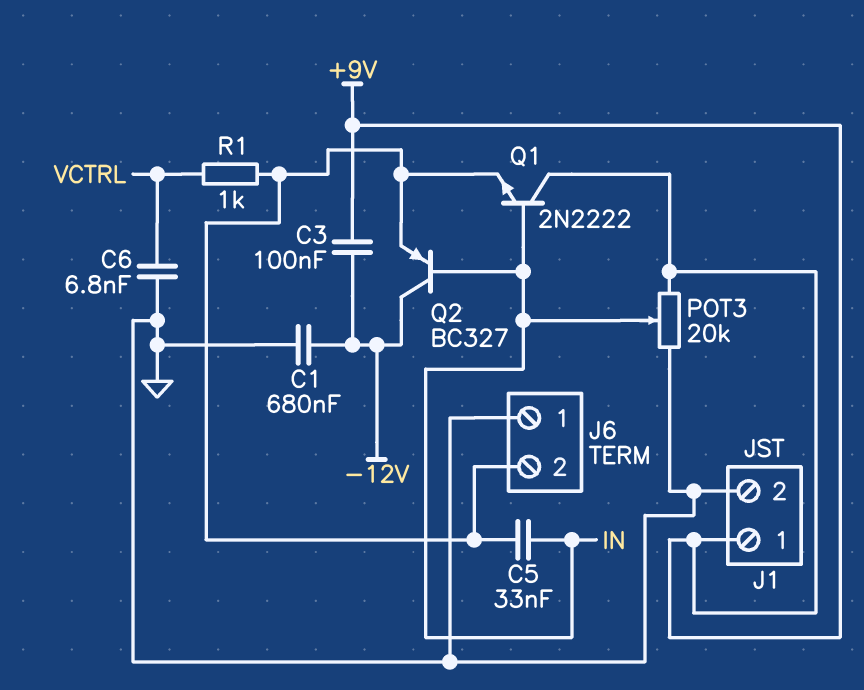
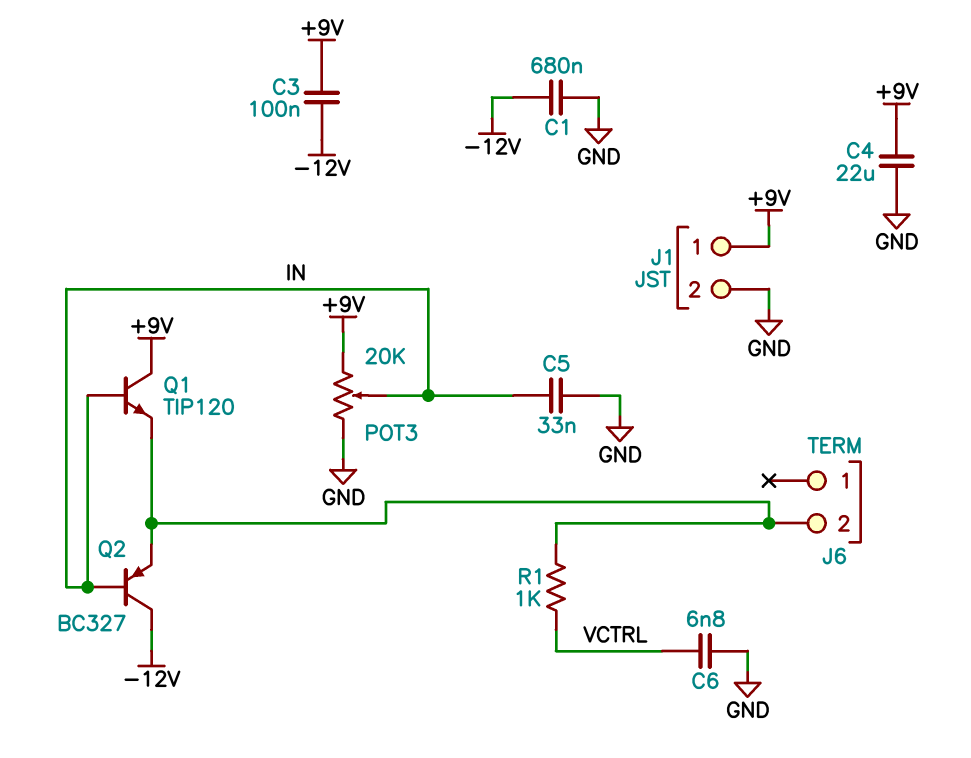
C4: none -> 22uF (+9V, GND)
C5: 33nF (IN, J6/2) -> 33nF (GND, IN)
J6 pin 1: GND -> none
Q1: NPN 2N2222 (B IN, C +9V, E J6/2) -> NPN TIP120 (B IN, C +9V, E J6/2)

